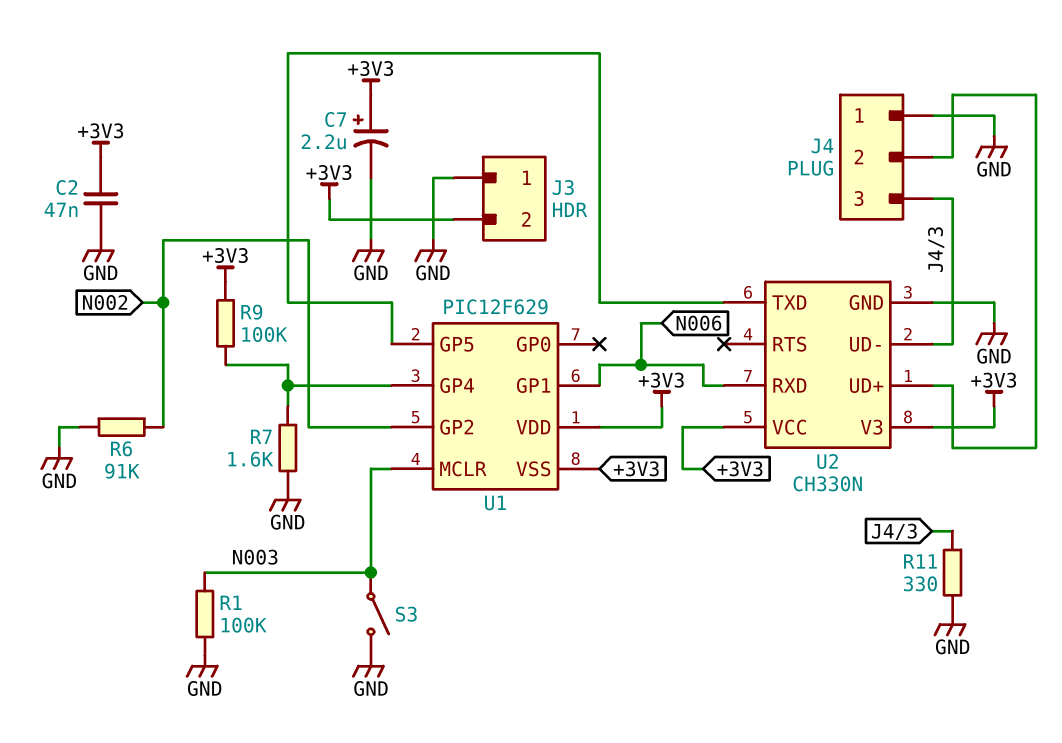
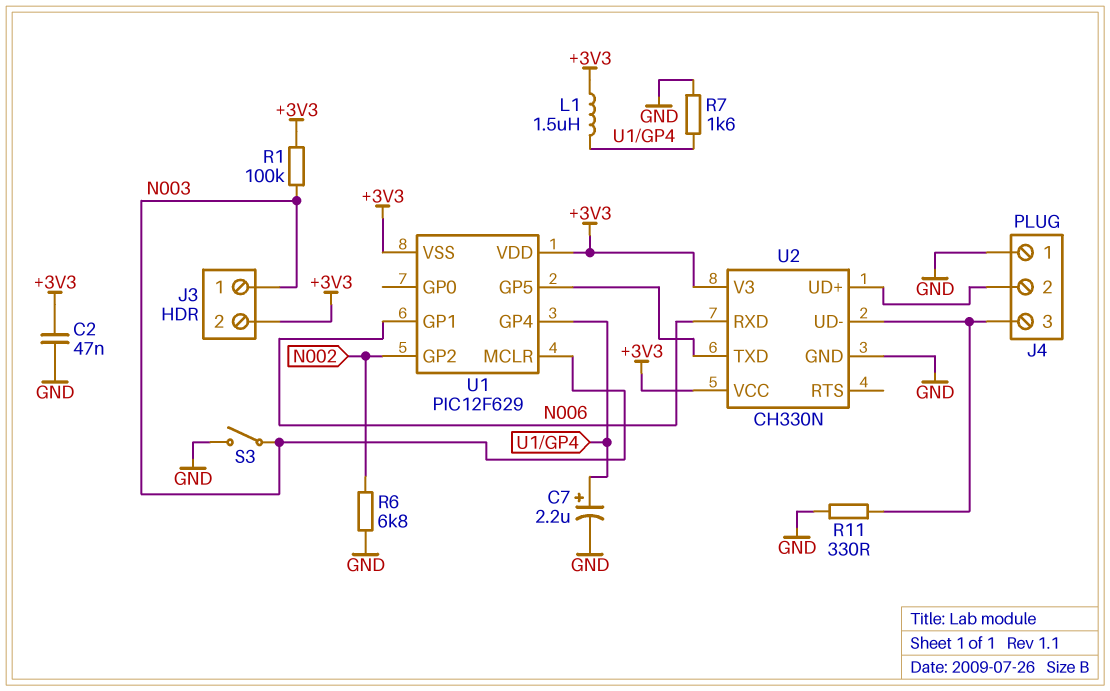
C7: 2.2uF (plus +3V3, minus GND) -> 2.2uF (plus U1/GP4, minus GND)
J3 pin 1: GND -> N003
L1: none -> 1.5uH (+3V3, U1/GP4)
R1: 100k (GND, N003) -> 100k (+3V3, N003)
R6: 91k (GND, N002) -> 6.8k (GND, N002)
R9: 100k (+3V3, U1/GP4) -> none

